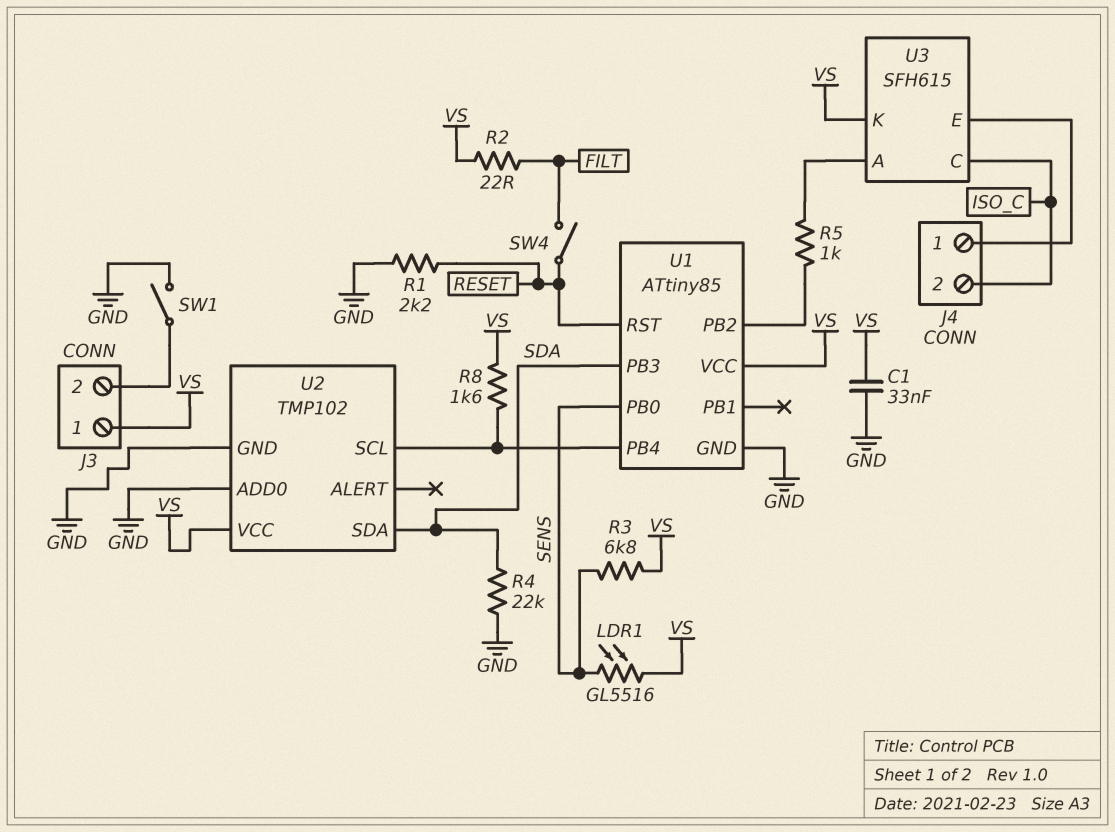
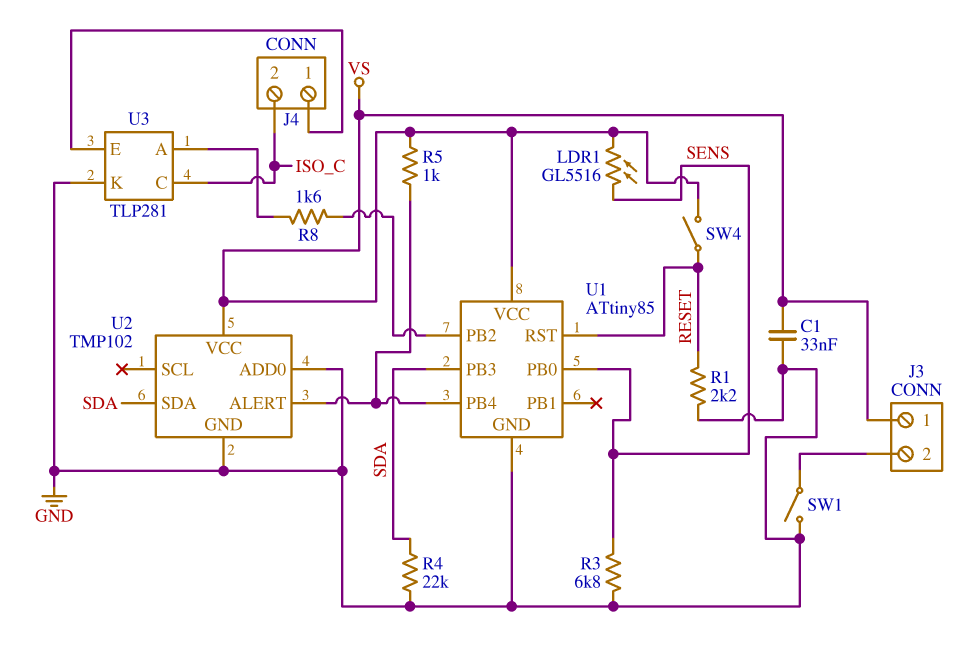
R2: 22 (FILT, VS) -> none
R3: 6.8k (SENS, VS) -> 6.8k (GND, SENS)
R5: 1k (U1/PB2, U3/A) -> 1k (U1/PB4, VS)
R8: 1.6k (U1/PB4, VS) -> 1.6k (U1/PB2, U3/A)
SW4: switch (FILT, RESET) -> switch (RESET, VS)
U2 pin ALERT: none -> U1/PB4
U2 pin SCL: U1/PB4 -> none
U3: SFH615 -> TLP281
U3 pin K: VS -> GND

